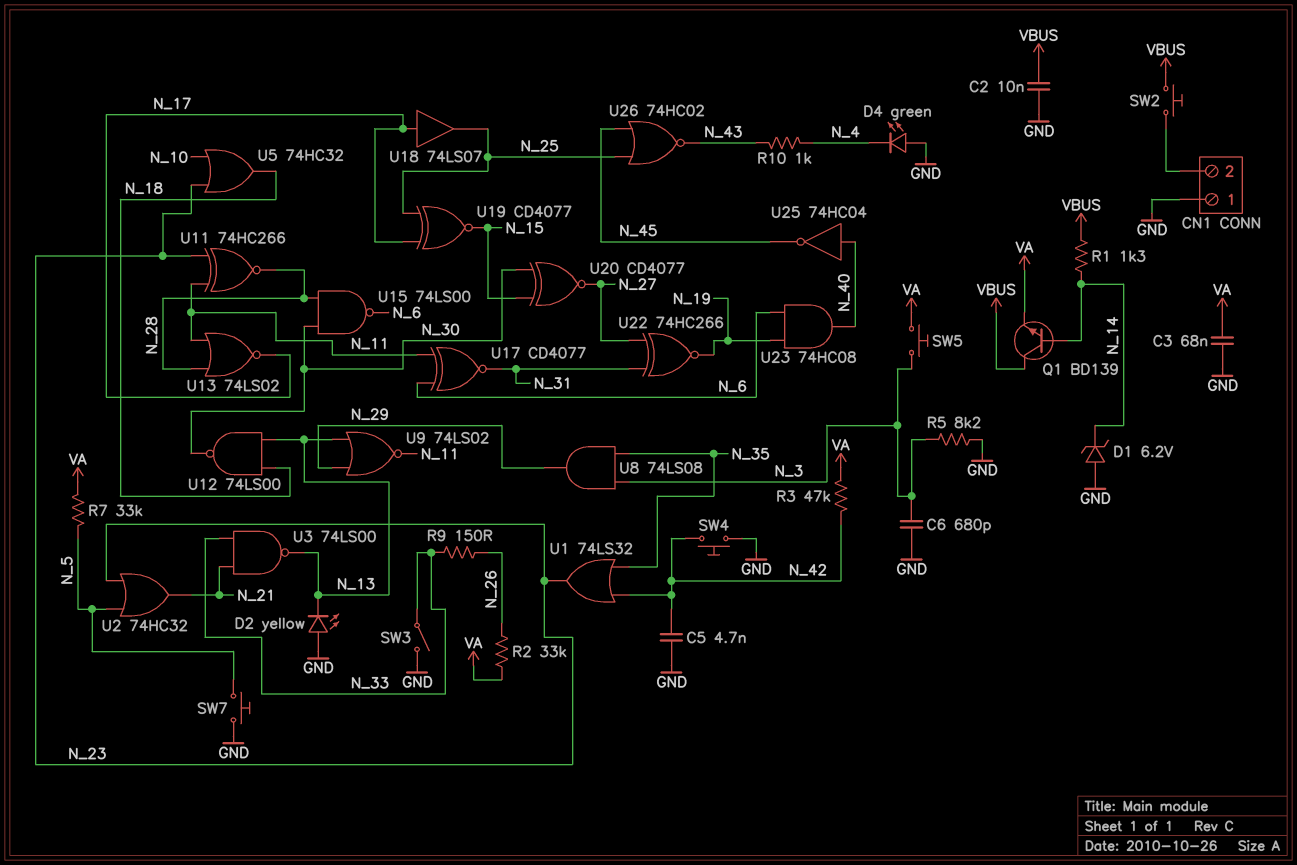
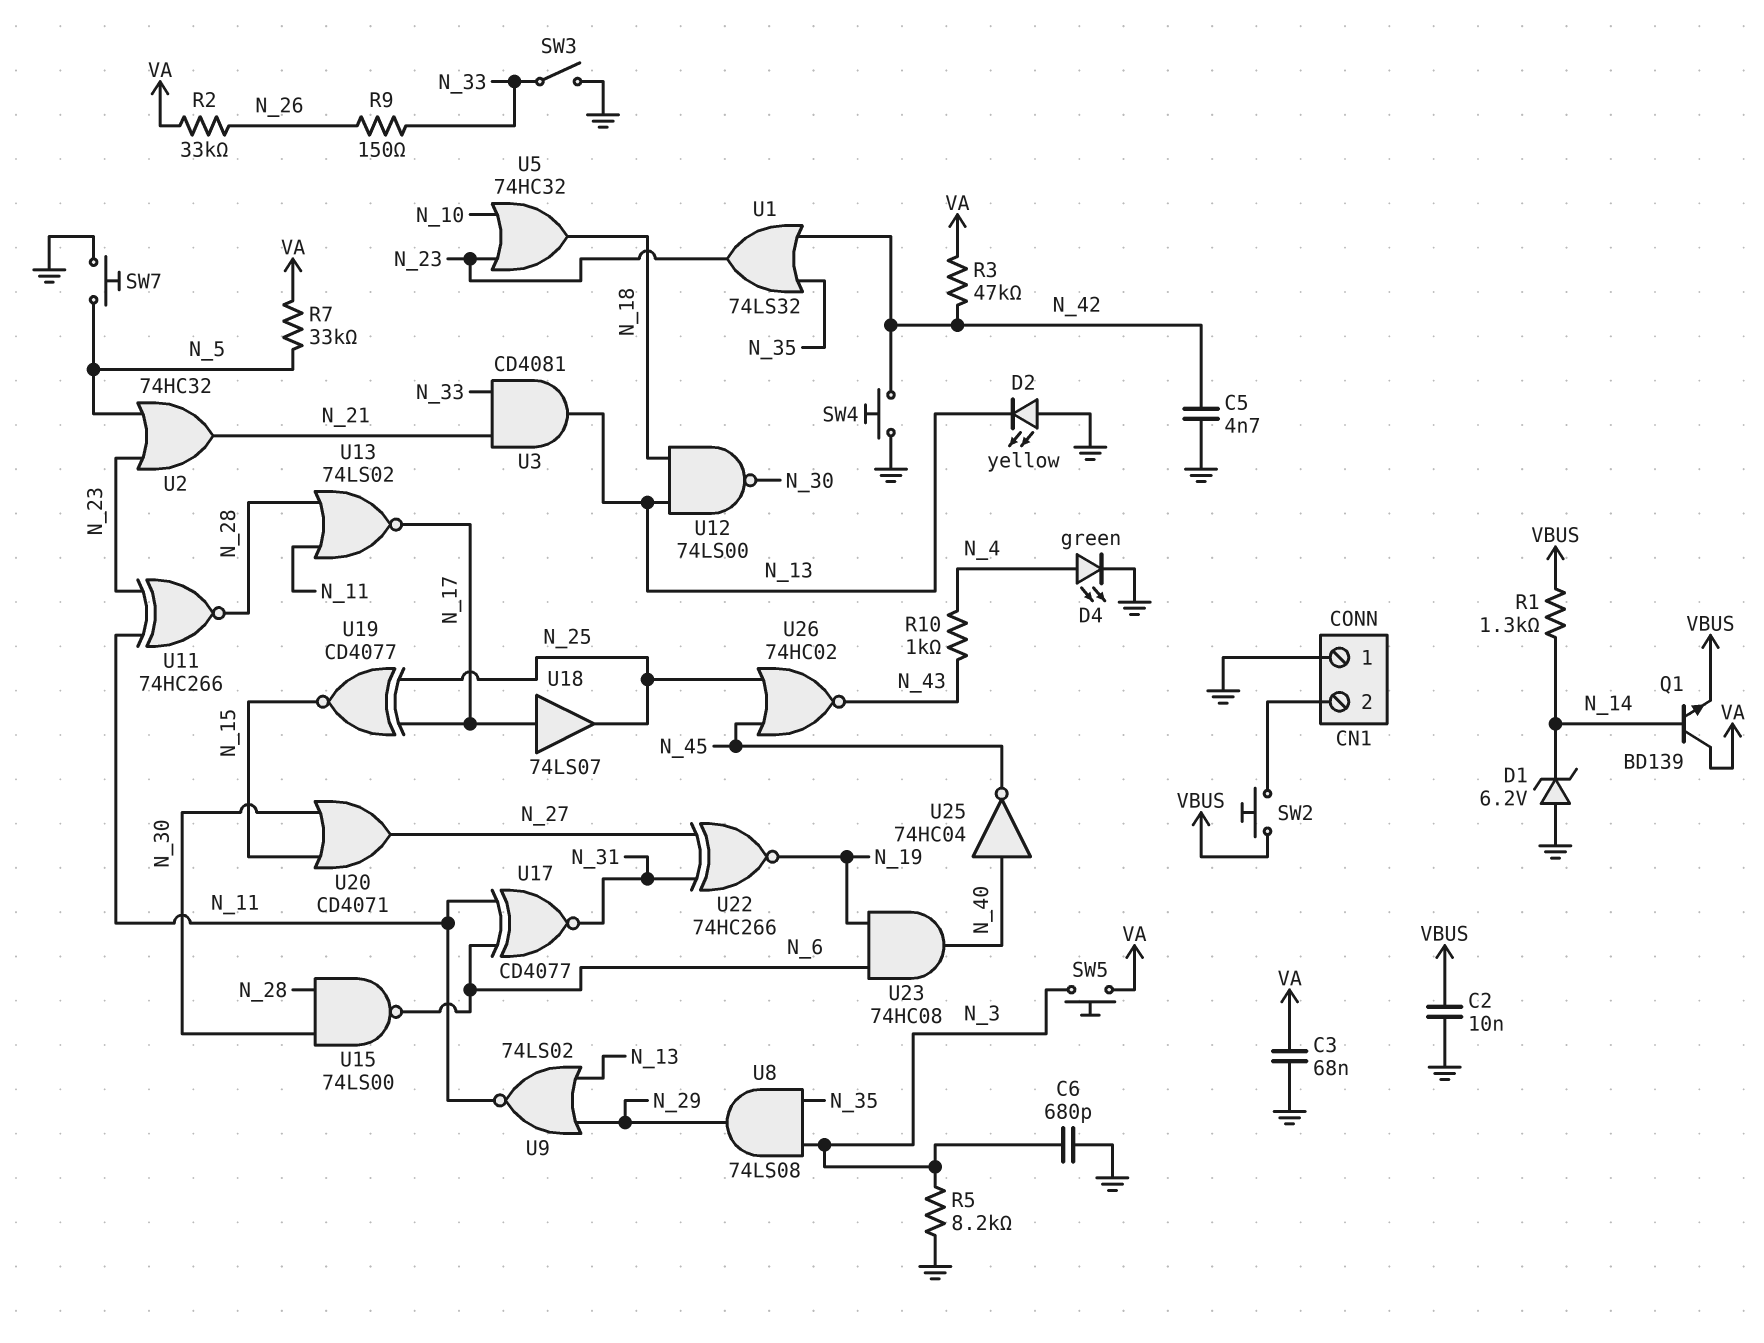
D4: LED green (A GND, K N_4) -> LED green (A N_4, K GND)
Q1: NPN BD139 (B N_14, C VBUS, E VA) -> NPN BD139 (B N_14, C VA, E VBUS)
U3: NAND 74LS00 (in N_21, in N_33, out N_13) -> AND CD4081 (in N_21, in N_33, out N_13)
U20: XNOR CD4077 (in N_15, in N_30, out N_27) -> OR CD4071 (in N_15, in N_30, out N_27)

